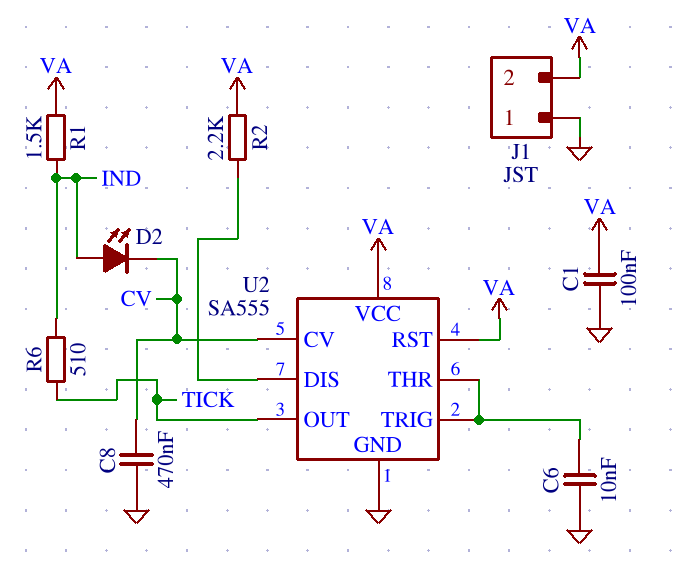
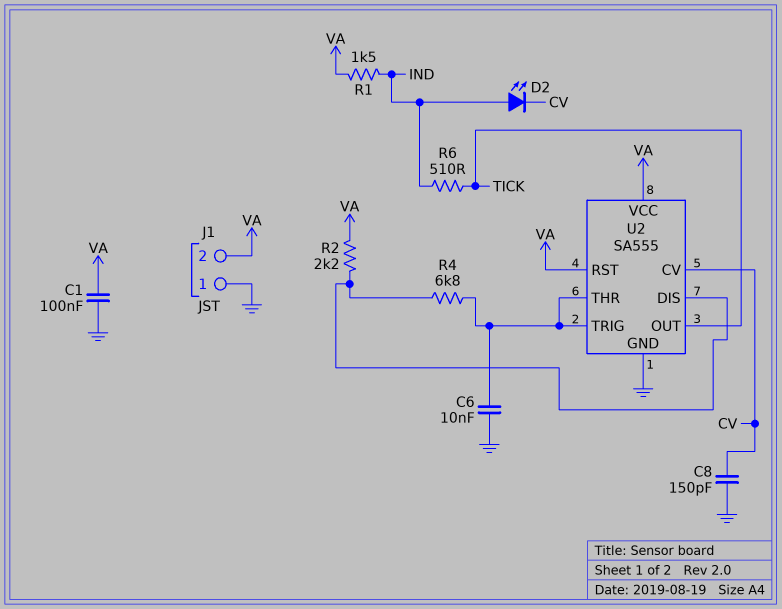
C8: 470nF (CV, GND) -> 150pF (CV, GND)
R4: none -> 6.8k (U2/DIS, U2/THR)

